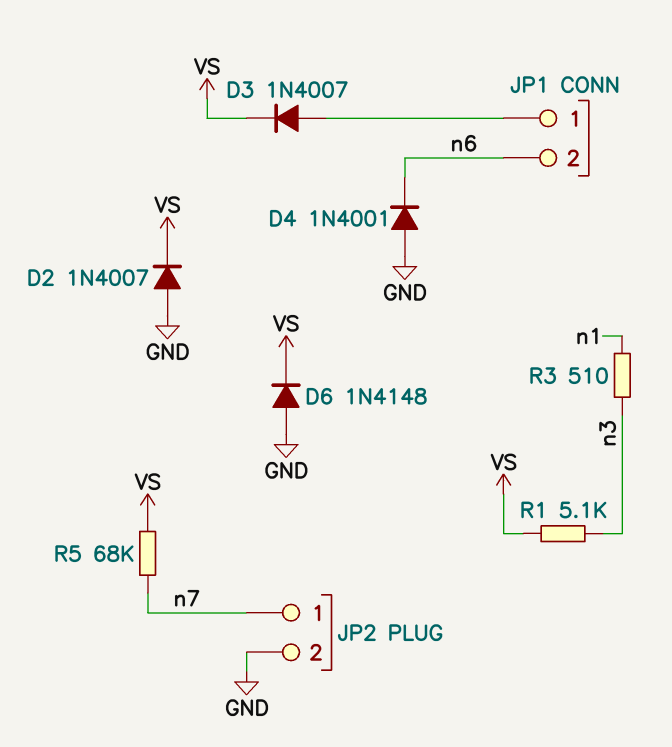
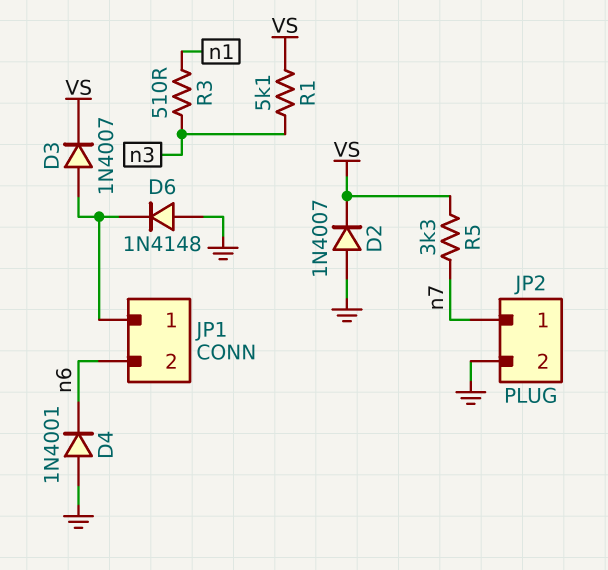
D6: diode 1N4148 (A GND, K VS) -> diode 1N4148 (A GND, K JP1/1)
R5: 68k (VS, n7) -> 3.3k (VS, n7)

